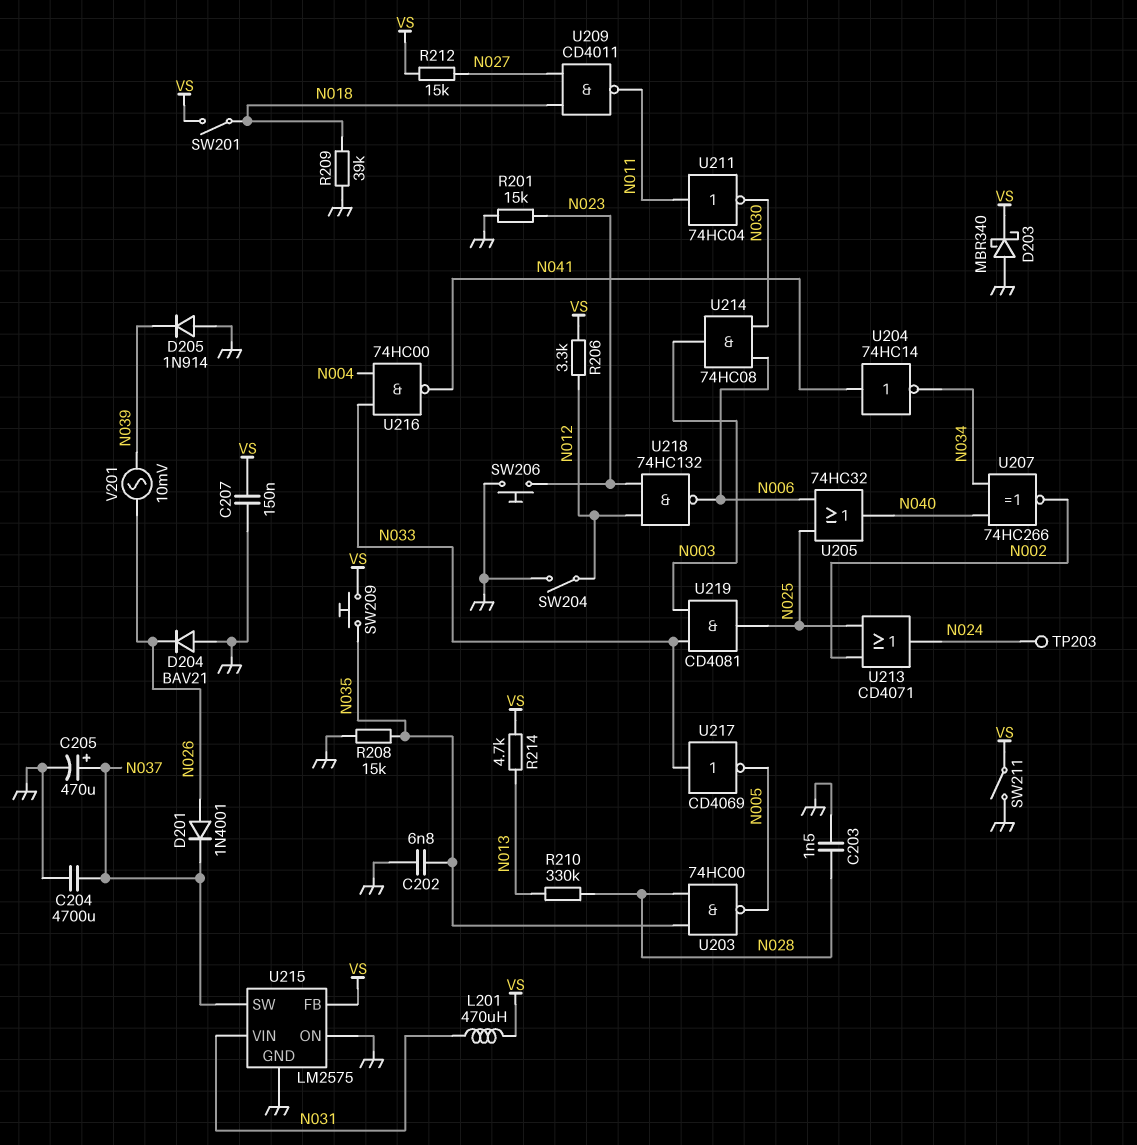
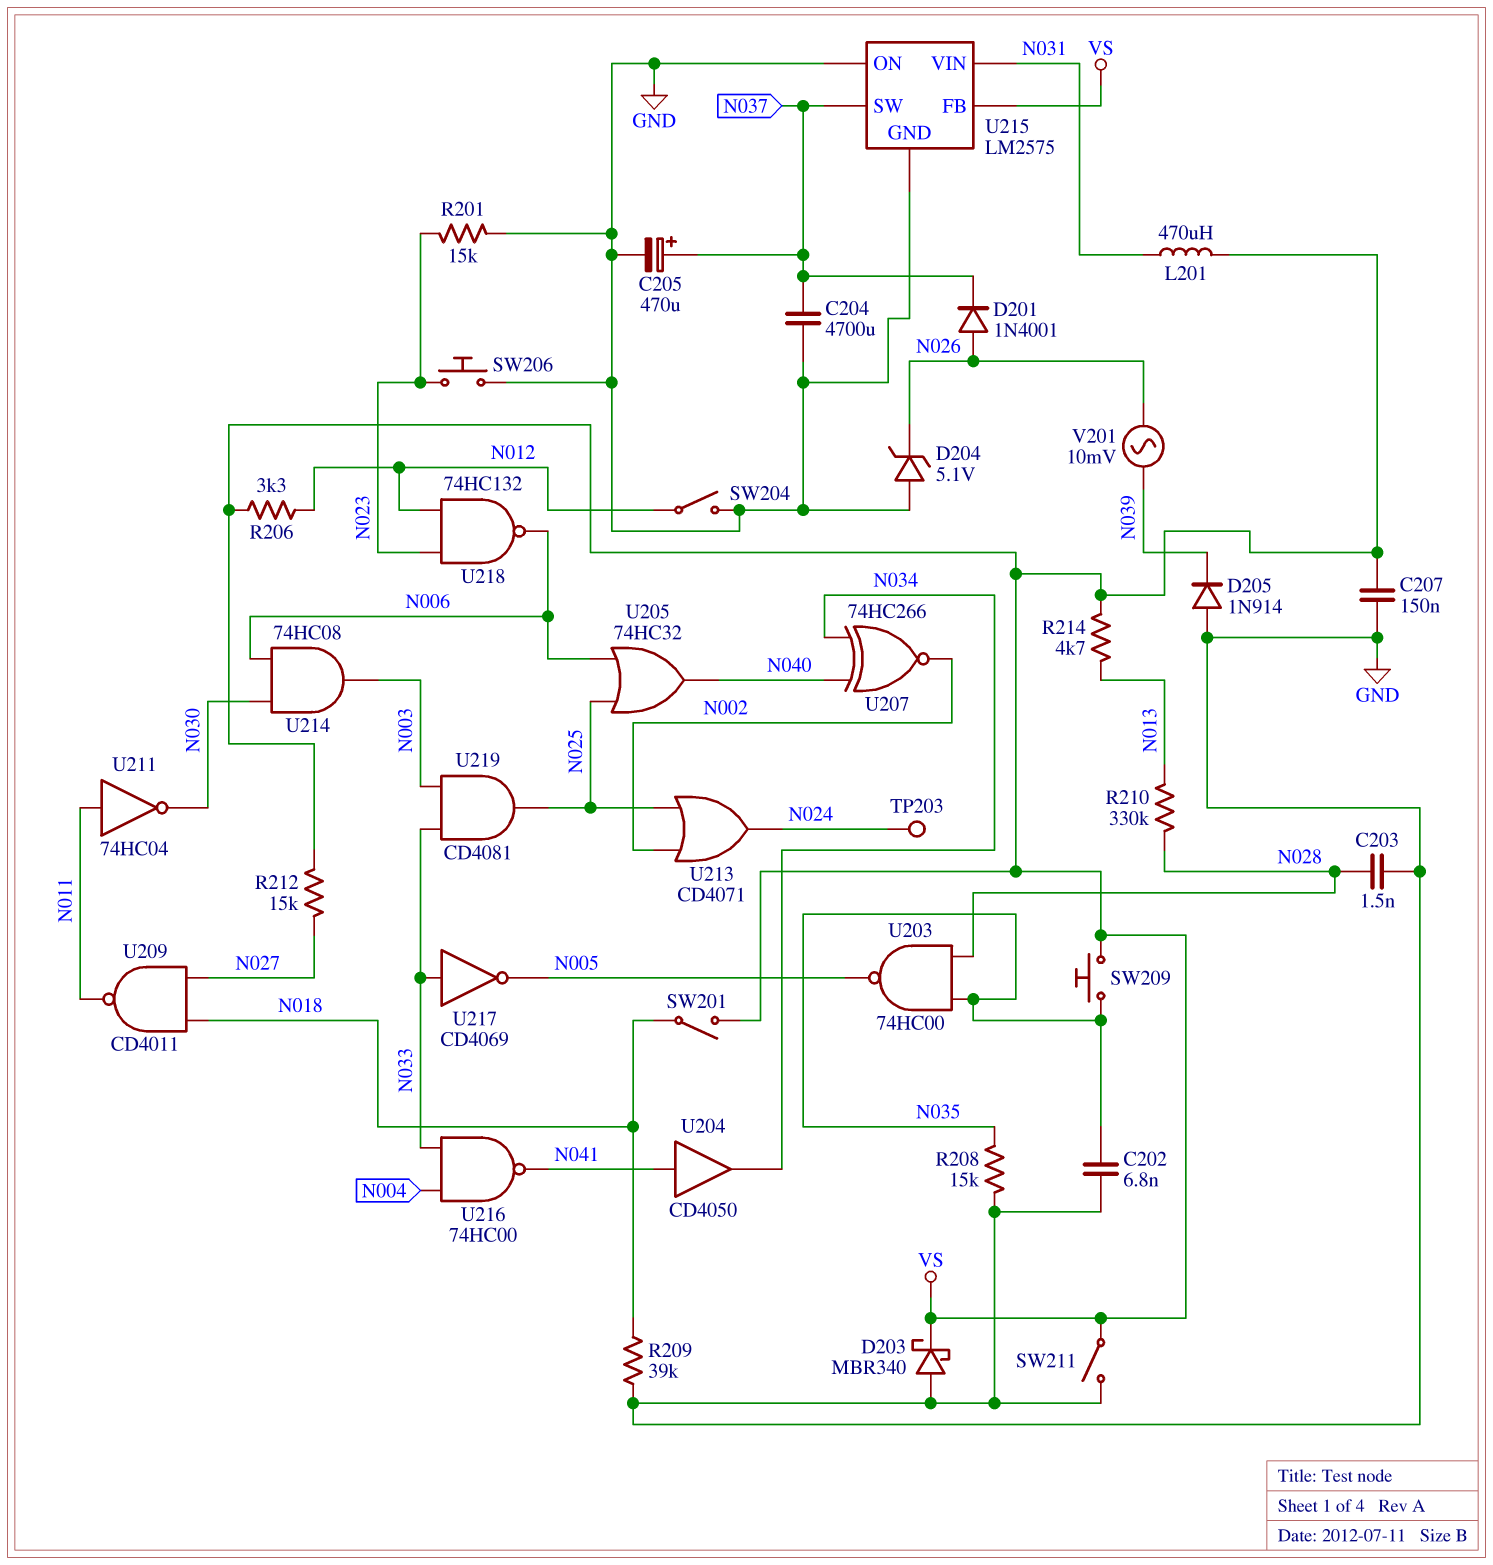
D204: diode BAV21 (A GND, K N026) -> zener 5.1V (A GND, K N026)
U204: NOT 74HC14 (in N041, out N034) -> buffer CD4050 (in N041, out N034)

